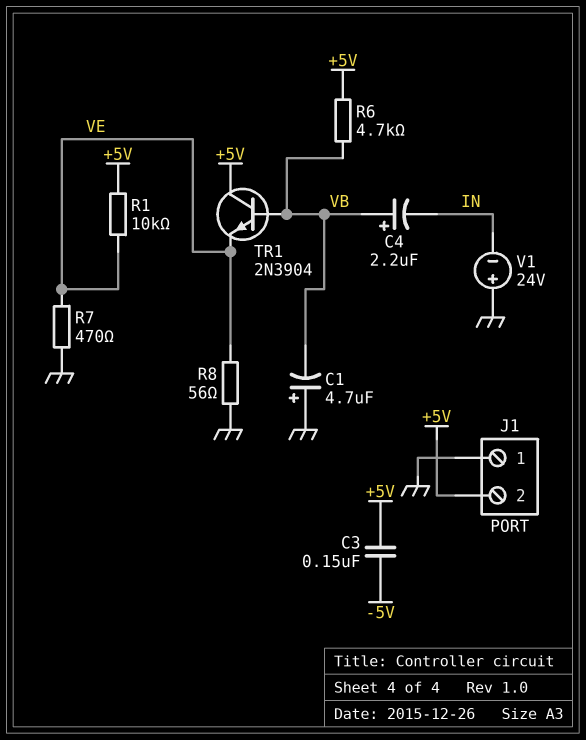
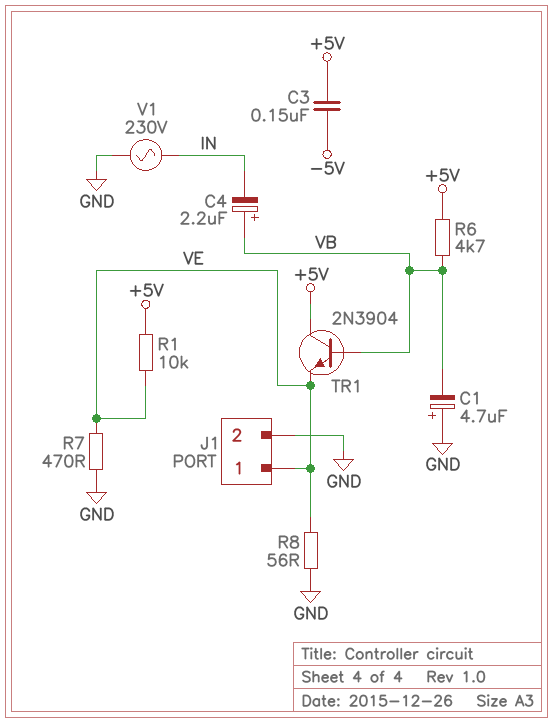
J1 pin 1: GND -> VE
J1 pin 2: +5V -> GND
V1: 24V (plus GND, minus IN) -> AC 230V (GND, IN)

